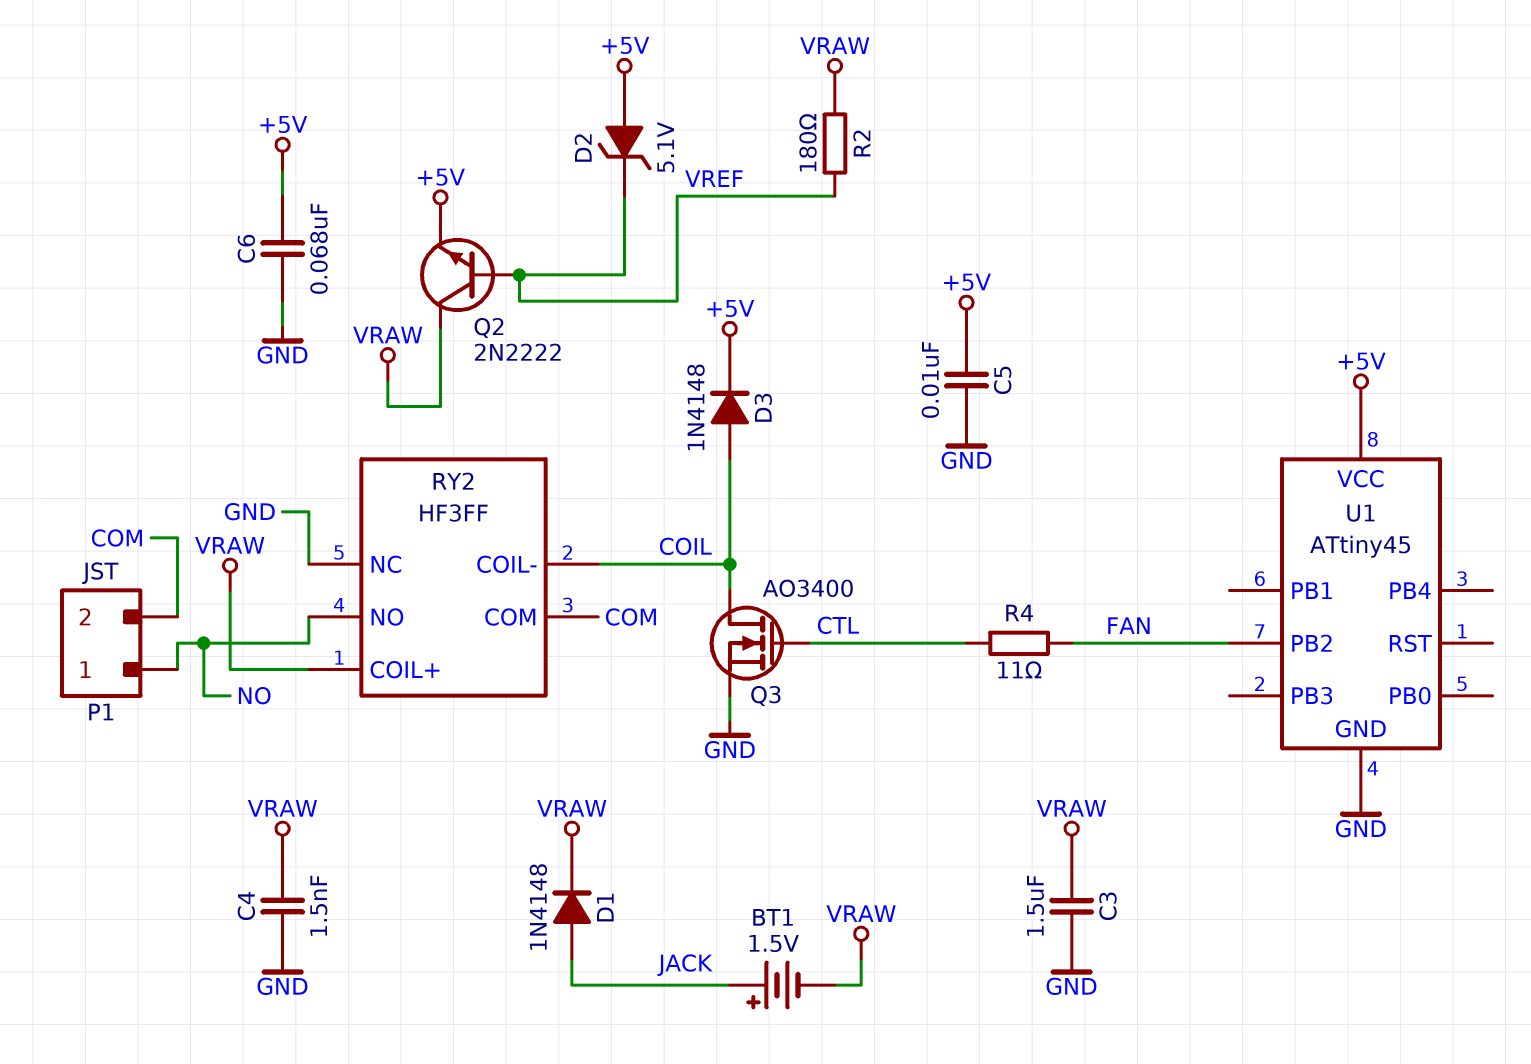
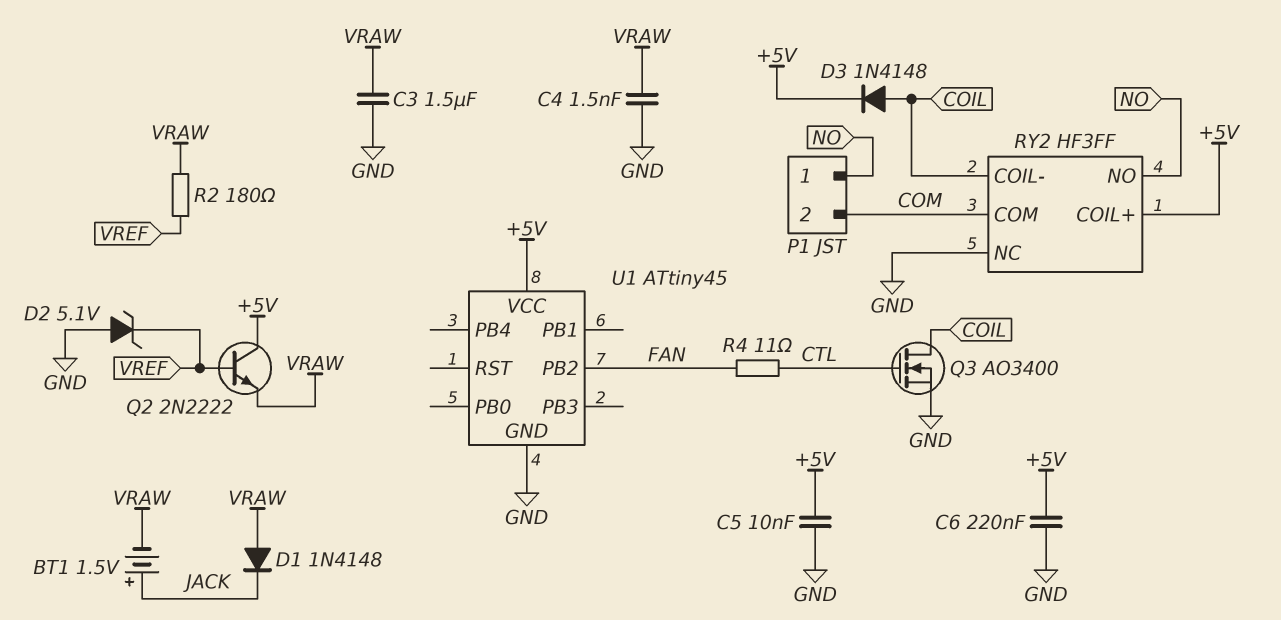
C6: 68nF (+5V, GND) -> 220nF (+5V, GND)
D1: diode 1N4148 (A JACK, K VRAW) -> diode 1N4148 (A VRAW, K JACK)
D2: zener 5.1V (A +5V, K VREF) -> zener 5.1V (A GND, K VREF)
Q2: NPN 2N2222 (B VREF, C VRAW, E +5V) -> NPN 2N2222 (B VREF, C +5V, E VRAW)
RY2 pin COIL+: VRAW -> +5V

